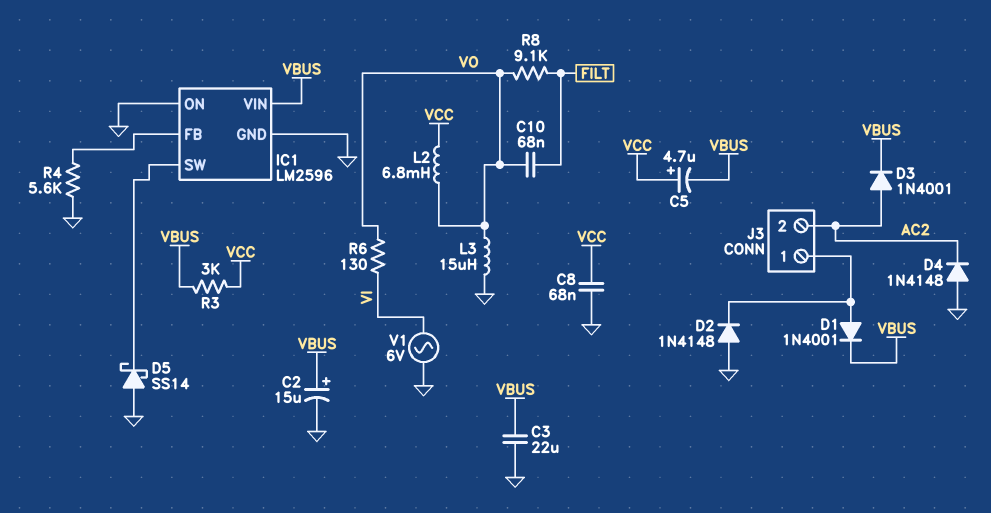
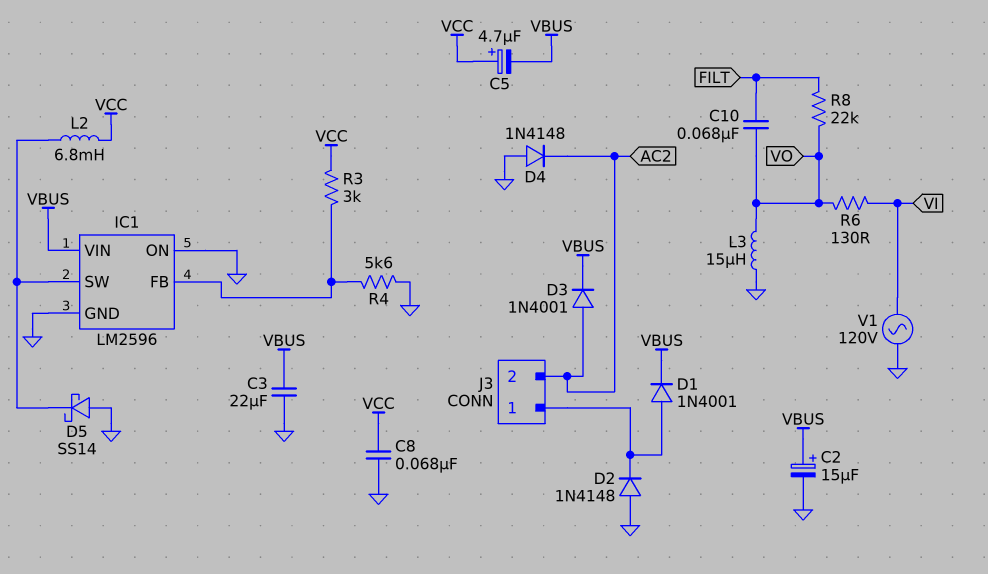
L2: 6.8mH (VCC, VO) -> 6.8mH (IC1/SW, VCC)
R3: 3k (VBUS, VCC) -> 3k (IC1/FB, VCC)
R8: 9.1k (FILT, VO) -> 22k (FILT, VO)
V1: AC 6V (GND, VI) -> AC 120V (GND, VI)

